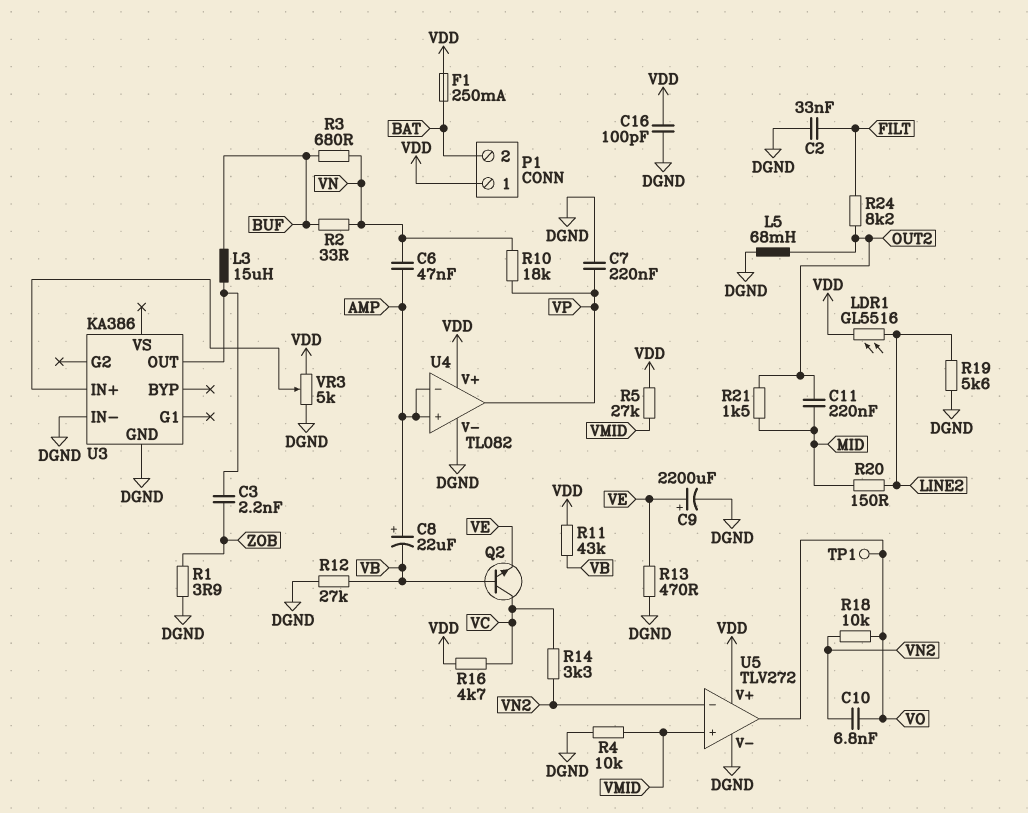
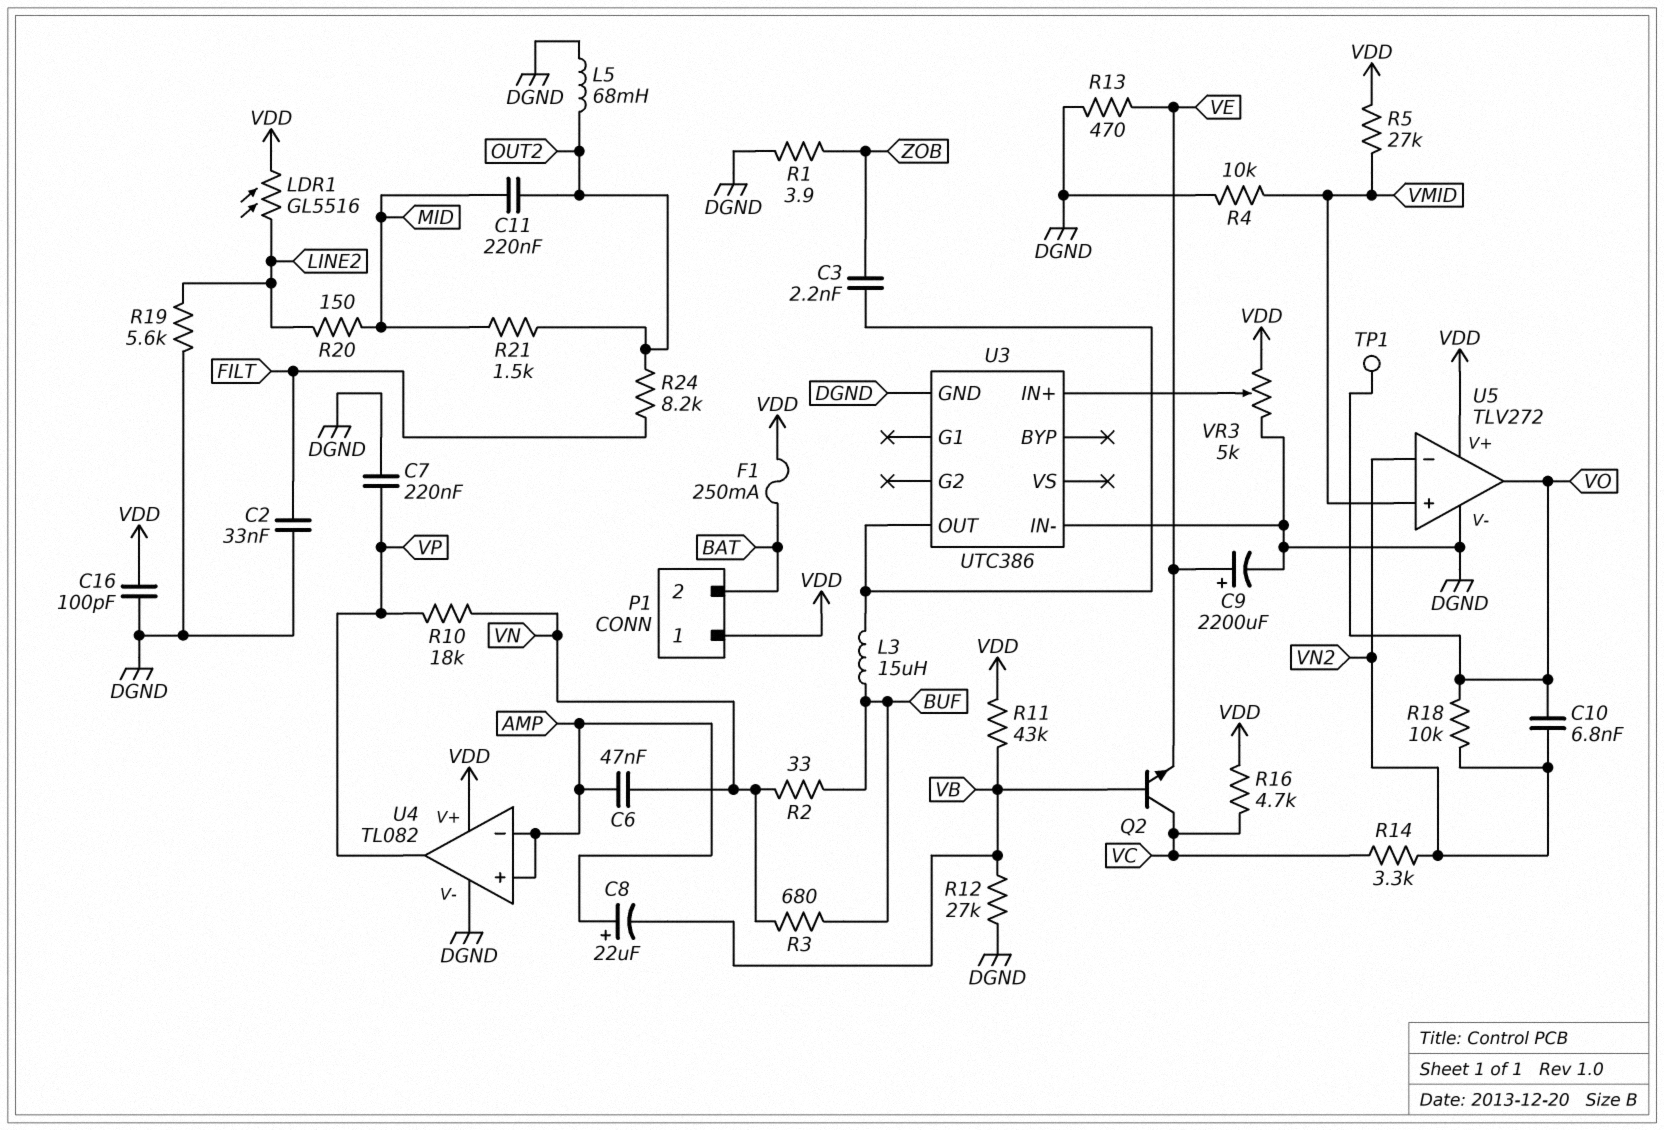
U3: KA386 -> UTC386

